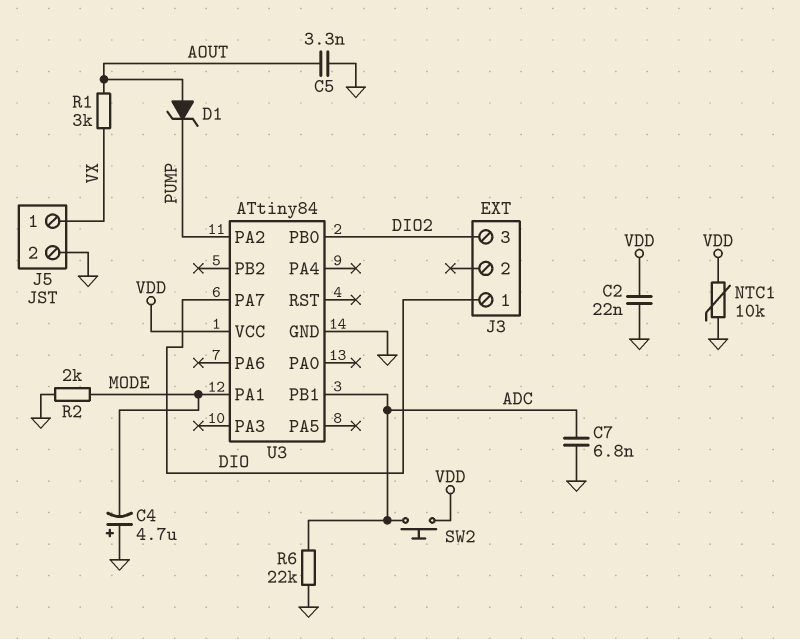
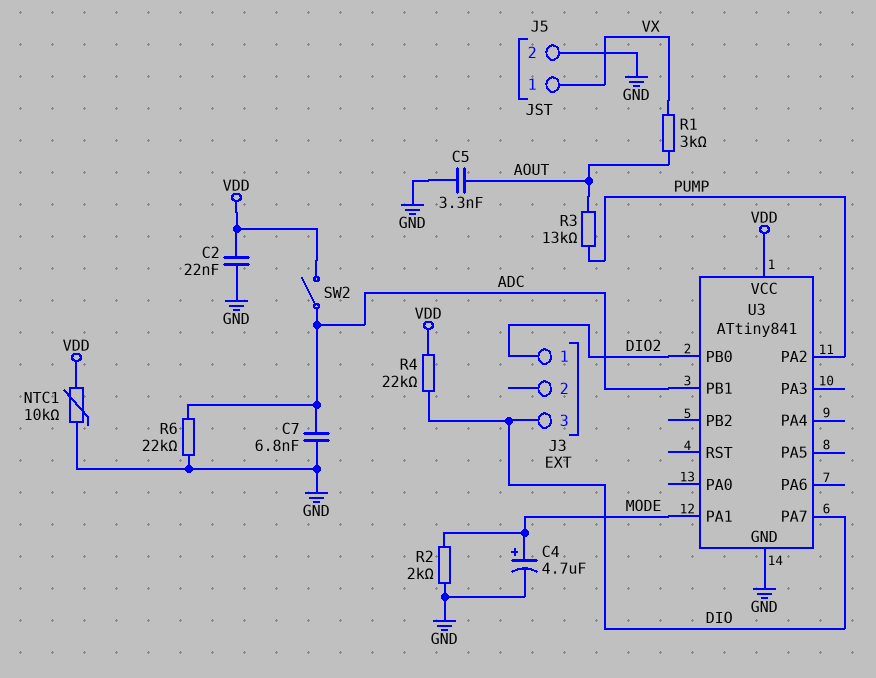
C4: 4.7uF (plus GND, minus MODE) -> 4.7uF (plus MODE, minus GND)
D1: zener (A AOUT, K PUMP) -> none
J3 pin 1: DIO -> DIO2
J3 pin 3: DIO2 -> DIO
R3: none -> 13k (AOUT, PUMP)
R4: none -> 22k (DIO, VDD)
SW2: button (ADC, VDD) -> switch (ADC, VDD)
U3: ATtiny84 -> ATtiny841

